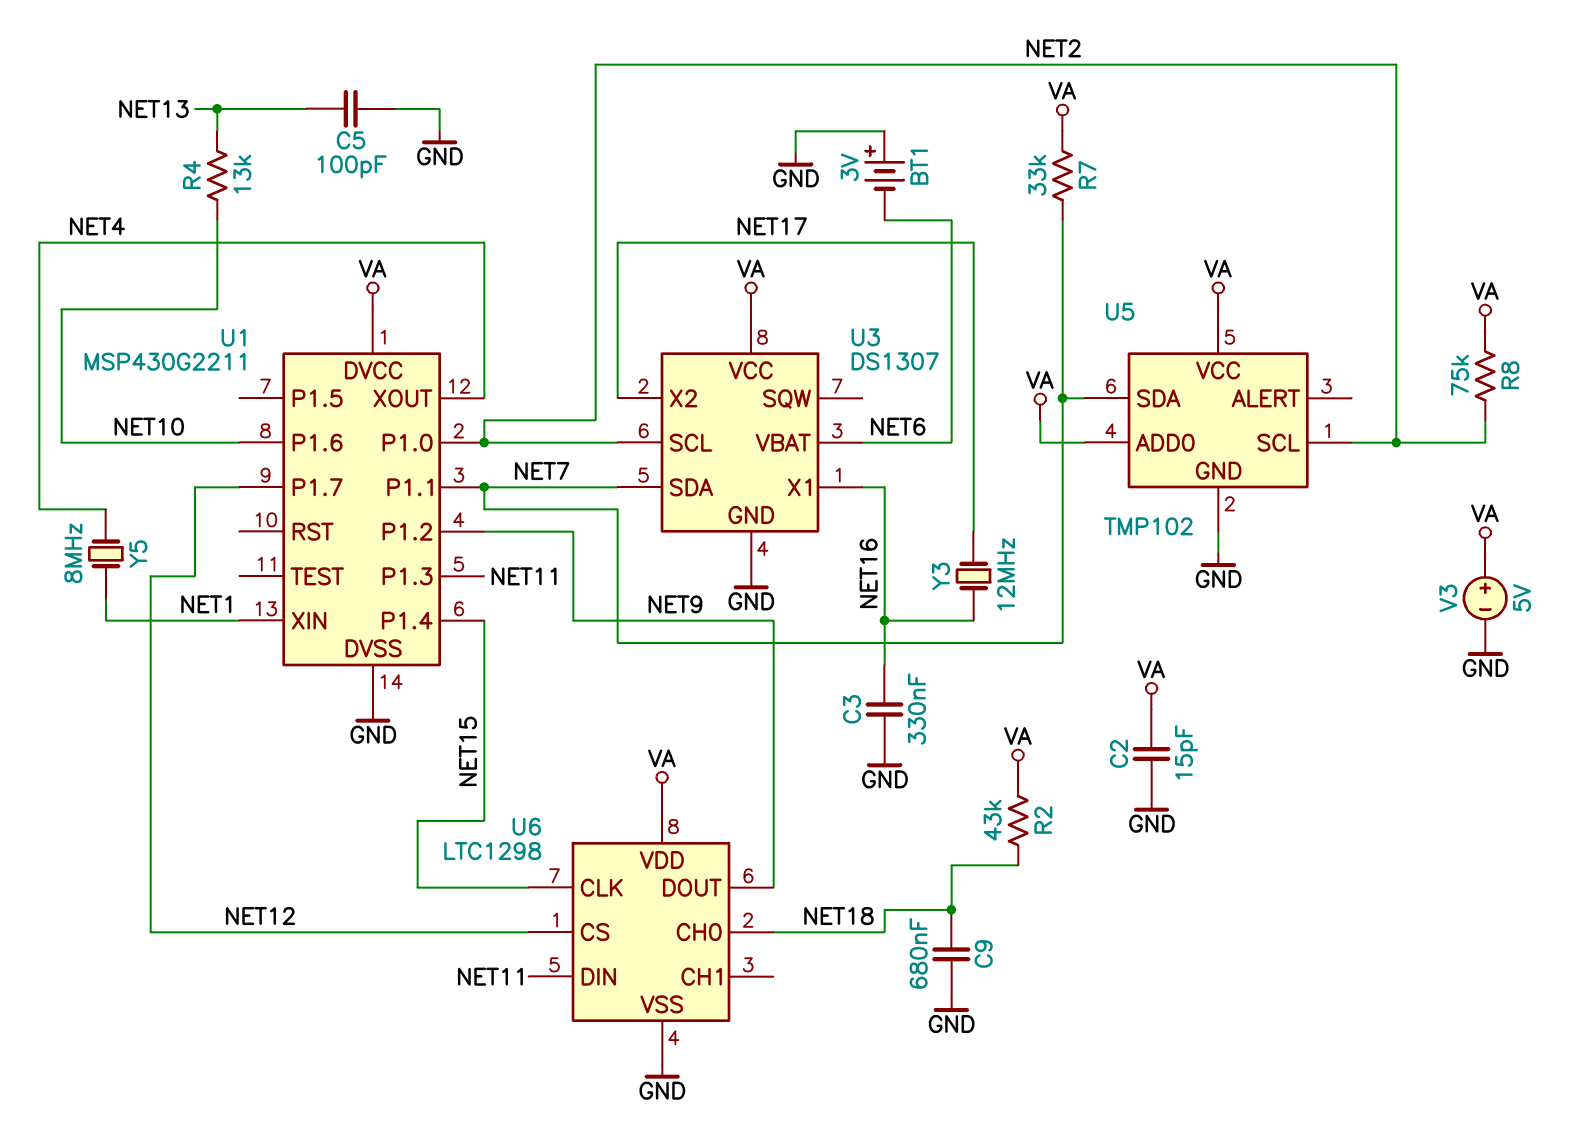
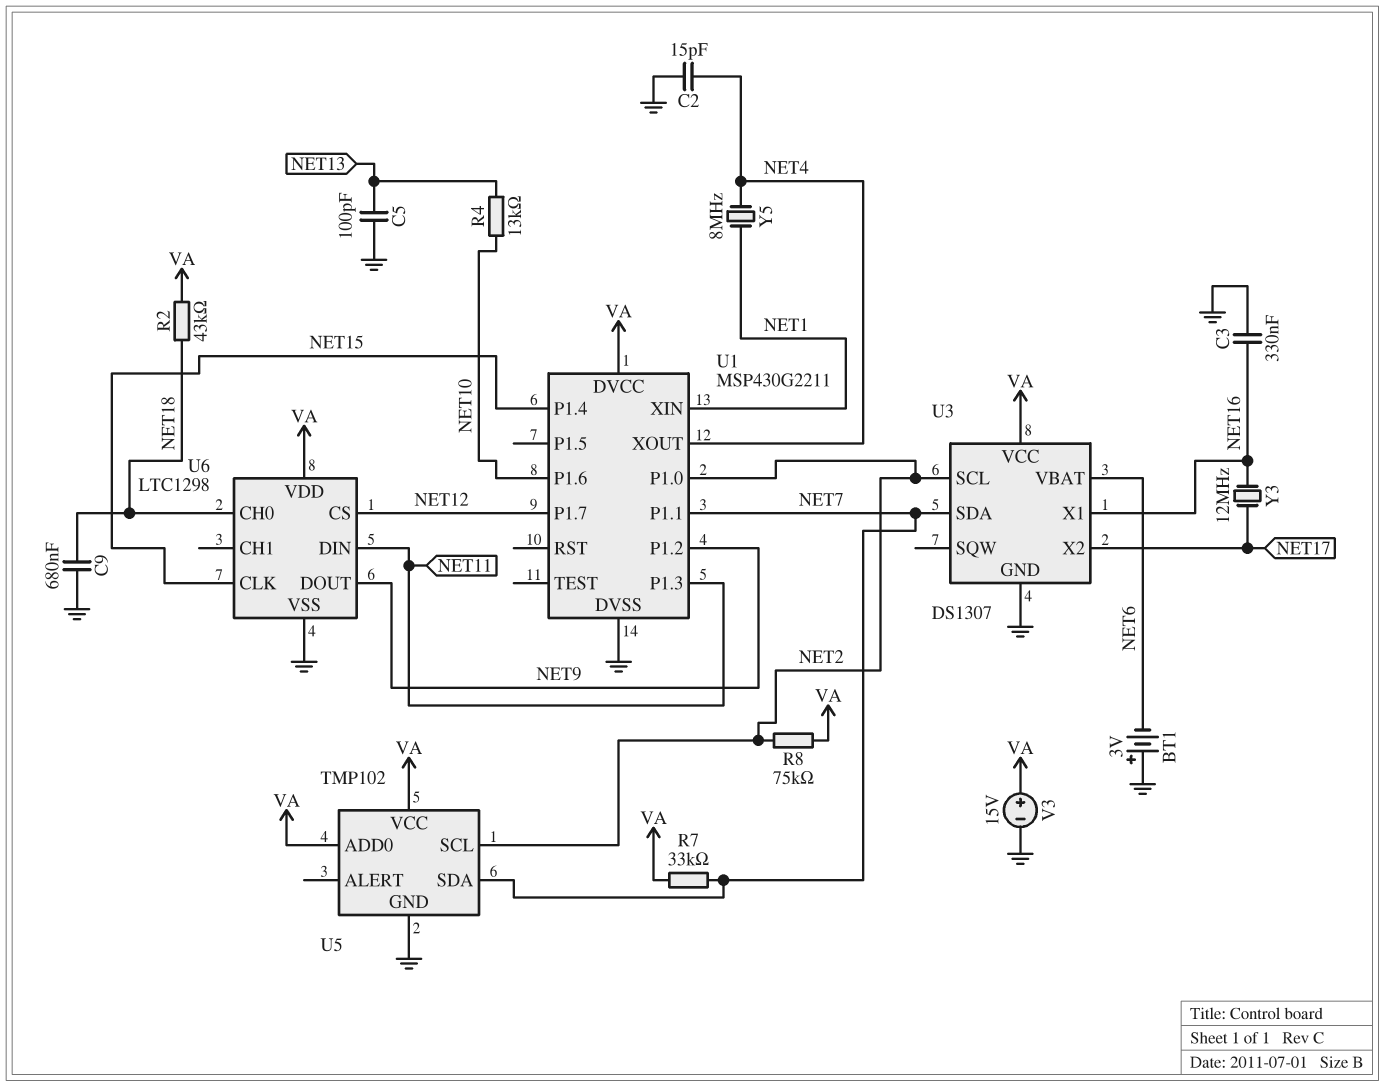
C2: 15pF (GND, VA) -> 15pF (GND, NET4)
V3: 5V (plus VA, minus GND) -> 15V (plus VA, minus GND)

